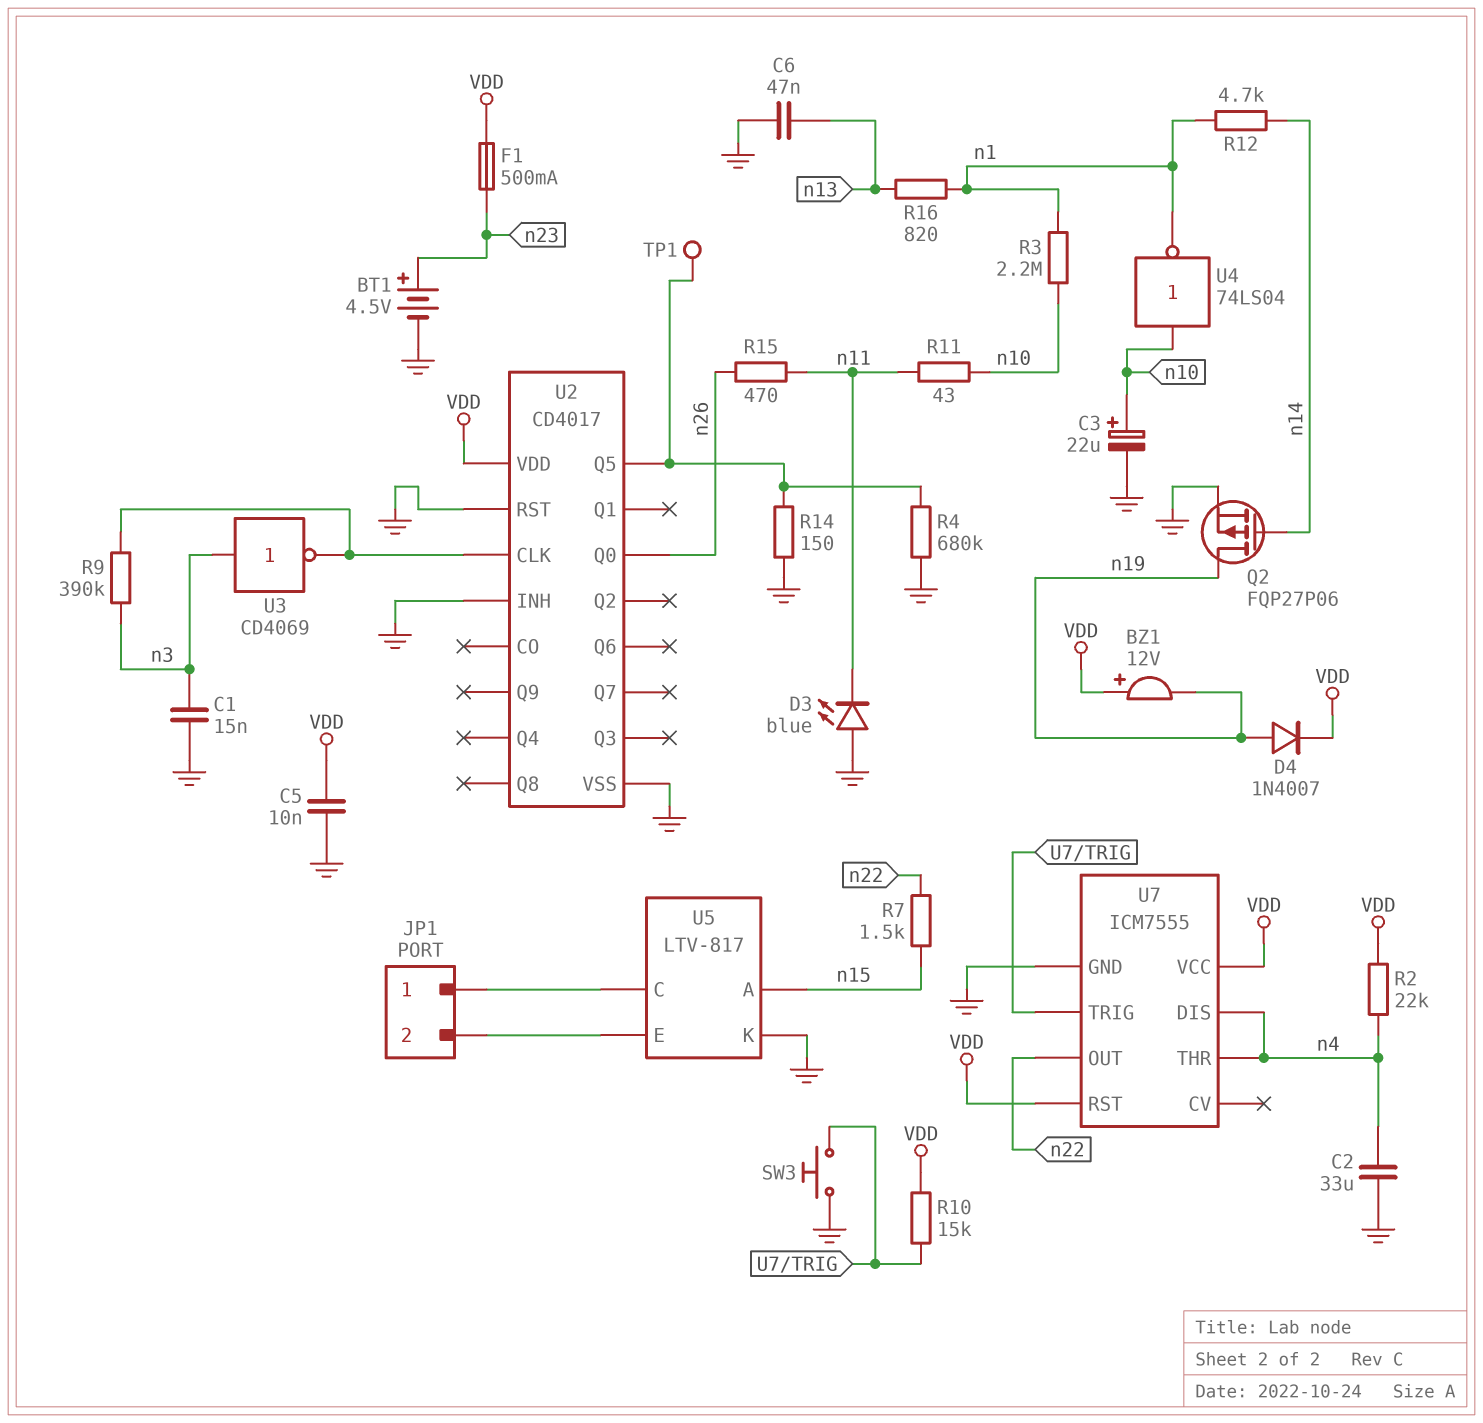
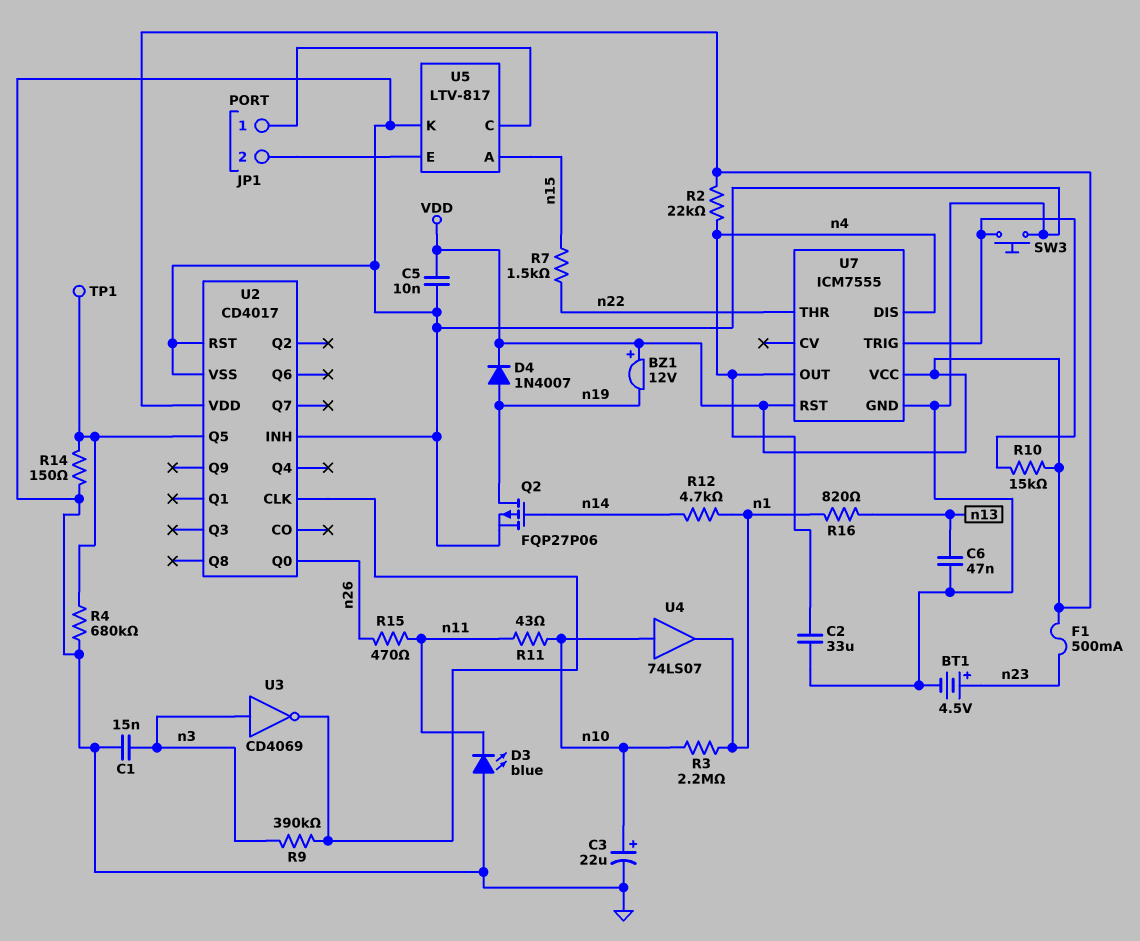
U4: NOT 74LS04 (in n10, out n1) -> buffer 74LS07 (in n10, out n1)
U7 pin OUT: n22 -> n4
U7 pin THR: n4 -> n22

